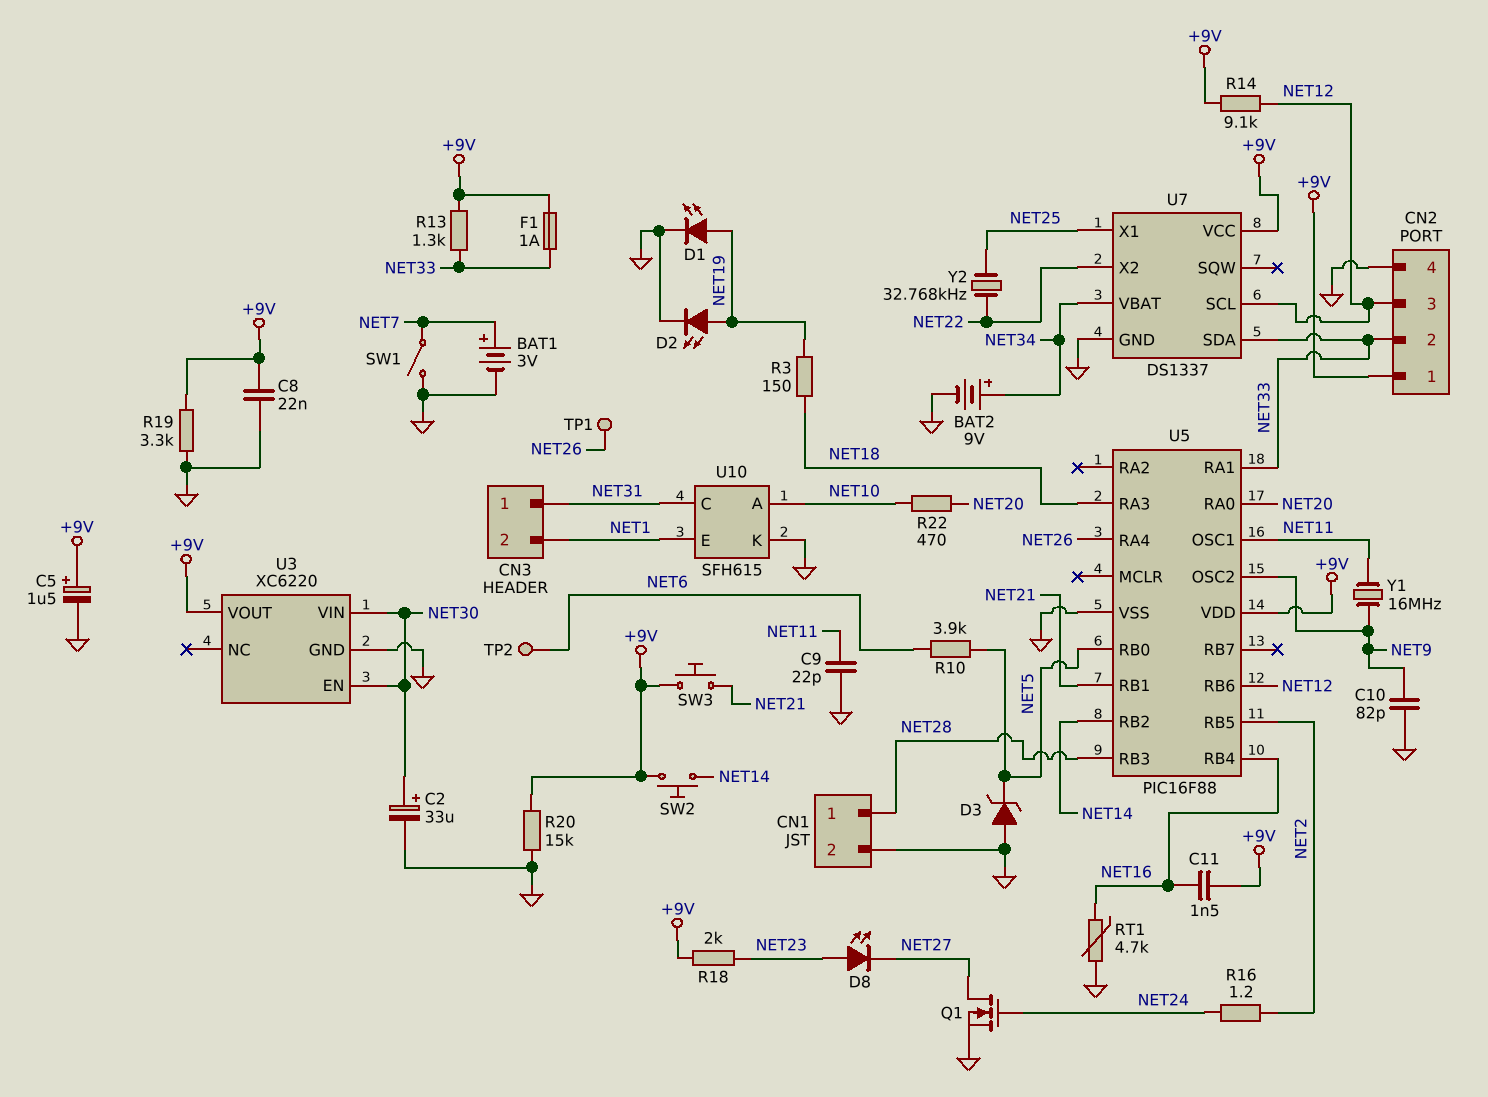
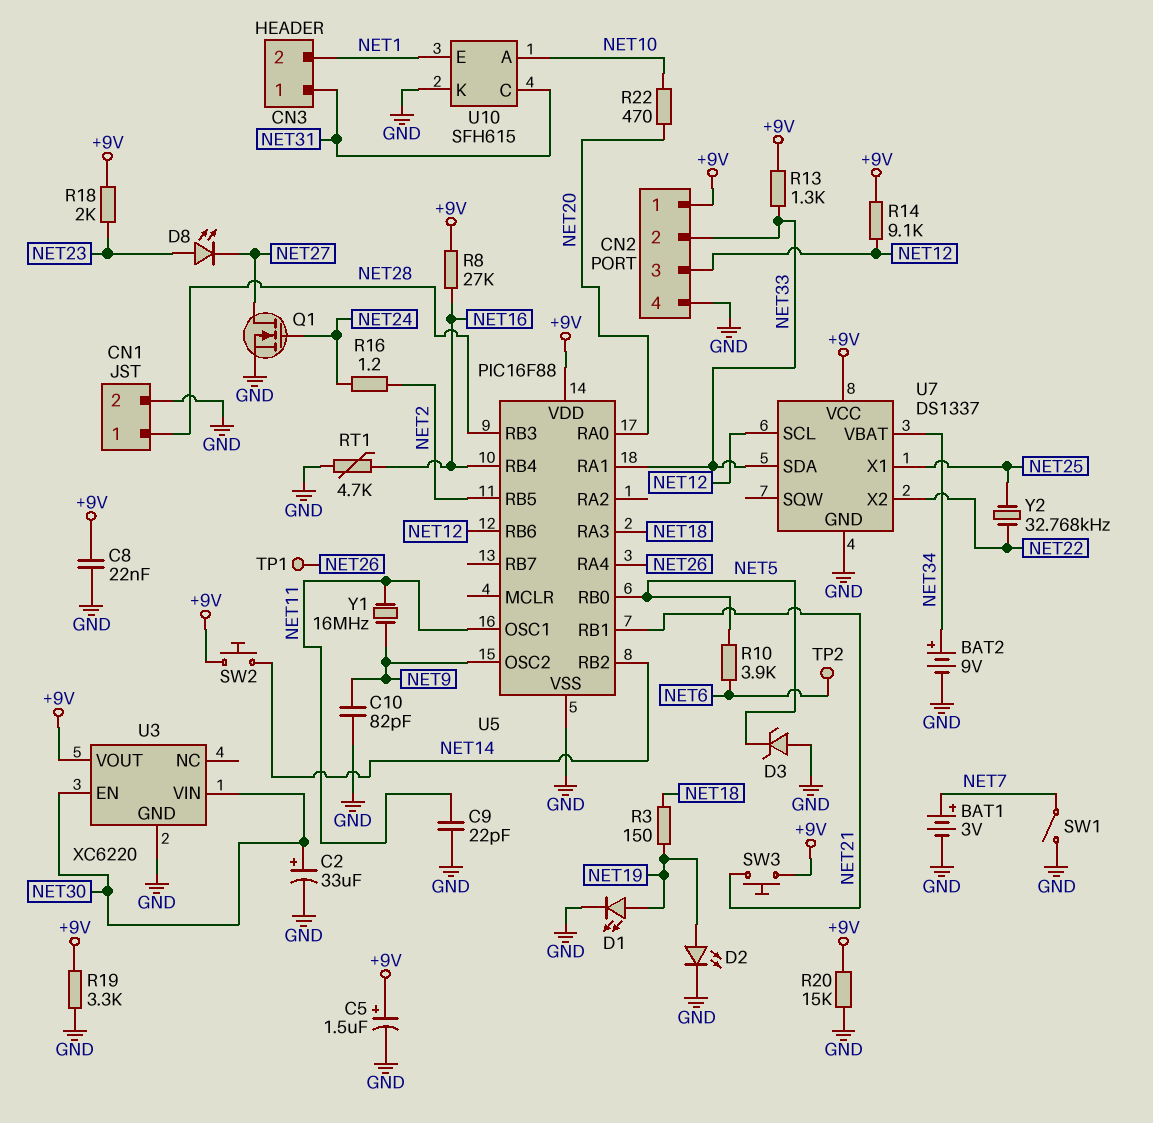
C11: 1.5nF (+9V, NET16) -> none
F1: 1A (+9V, NET33) -> none
R8: none -> 27k (+9V, NET16)

